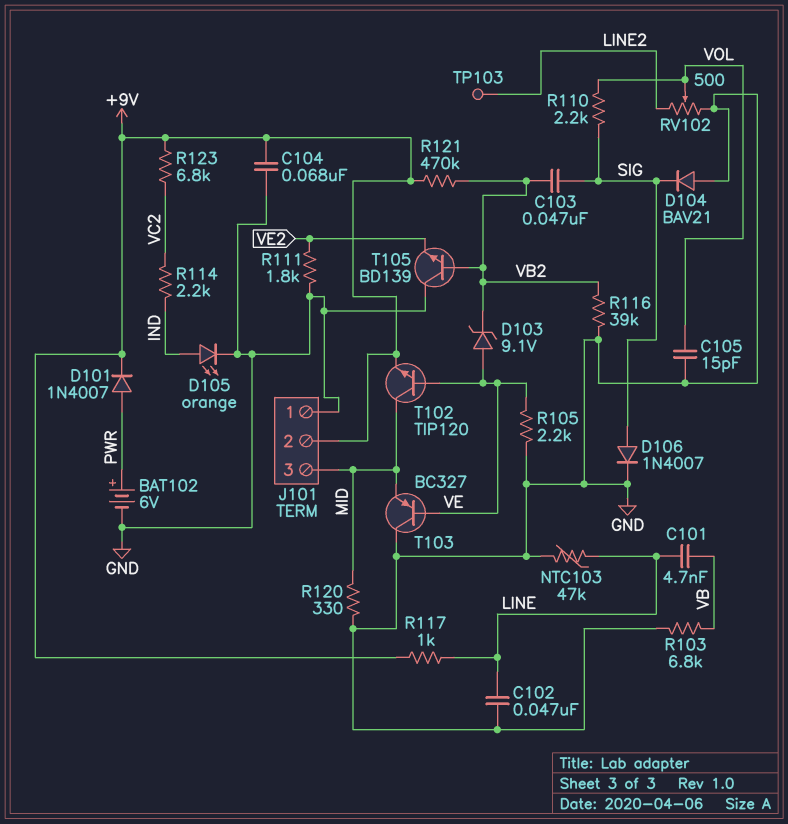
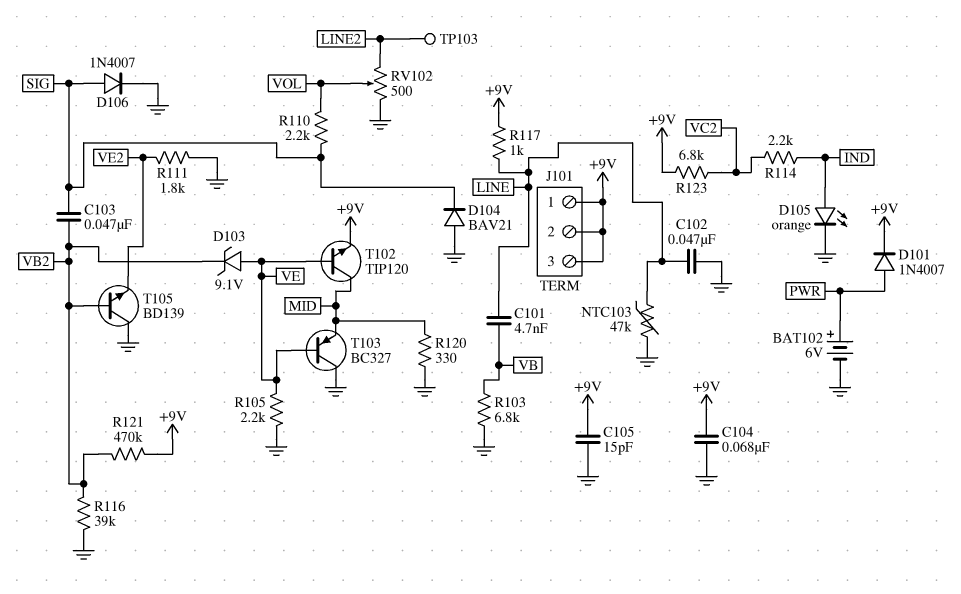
C105: 15pF (GND, VOL) -> 15pF (+9V, GND)
J101 pin 1: GND -> +9V
J101 pin 3: MID -> +9V

